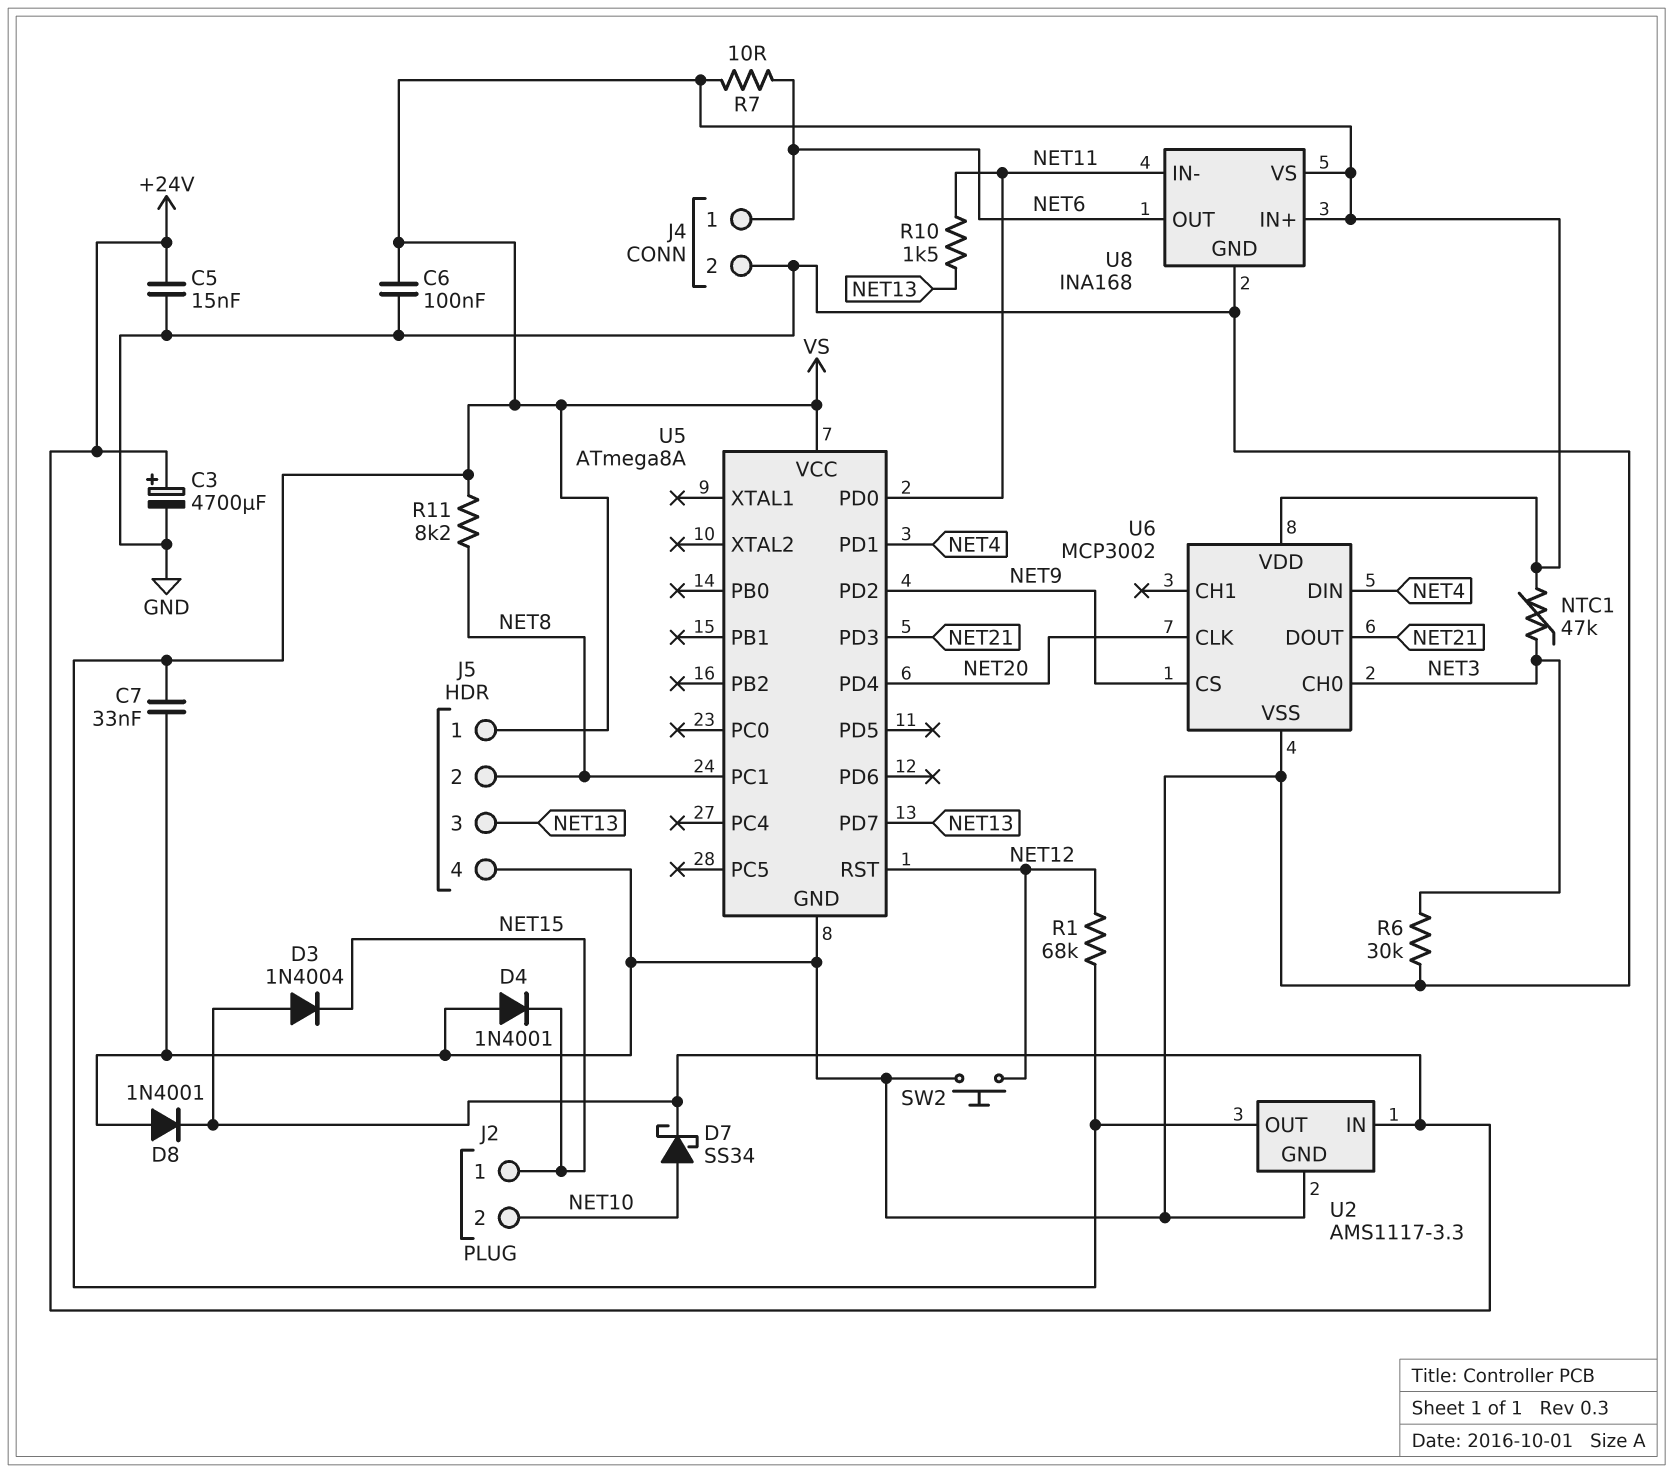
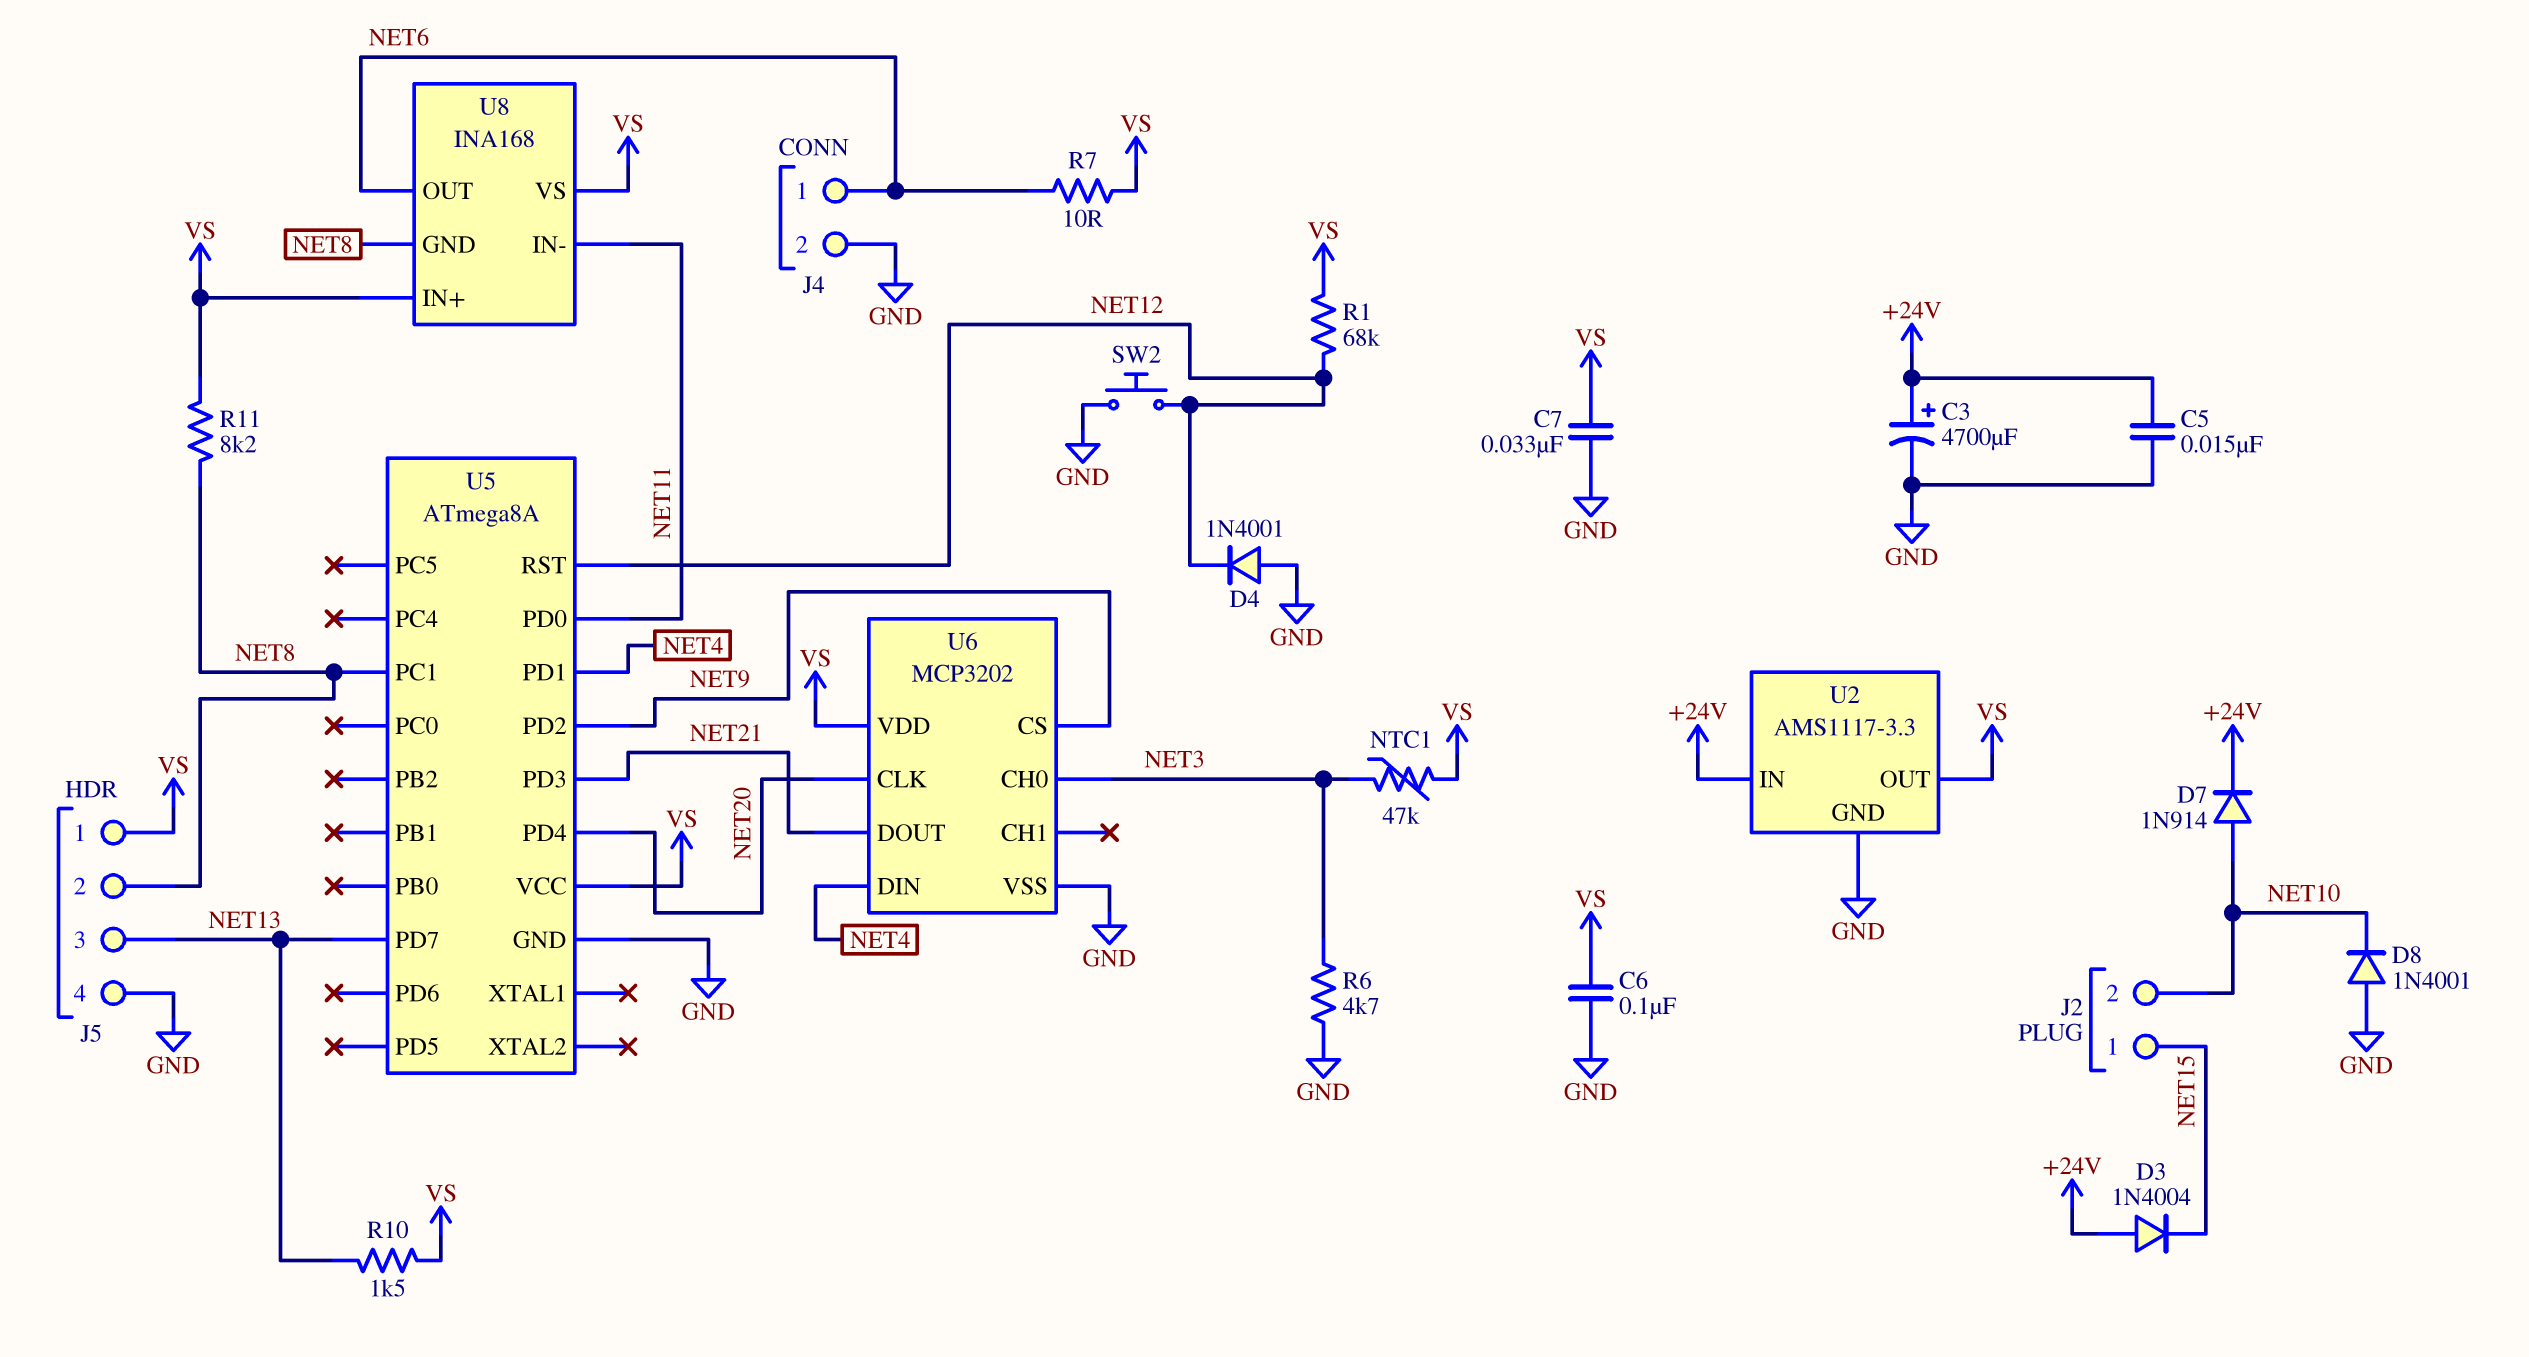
D4: diode 1N4001 (A GND, K NET15) -> diode 1N4001 (A GND, K NET12)
D7: schottky SS34 (A NET10, K +24V) -> diode 1N914 (A NET10, K +24V)
D8: diode 1N4001 (A GND, K +24V) -> diode 1N4001 (A GND, K NET10)
R6: 30k (GND, NET3) -> 4.7k (GND, NET3)
R10: 1.5k (NET11, NET13) -> 1.5k (NET13, VS)
U6: MCP3002 -> MCP3202
U8 pin GND: GND -> NET8

